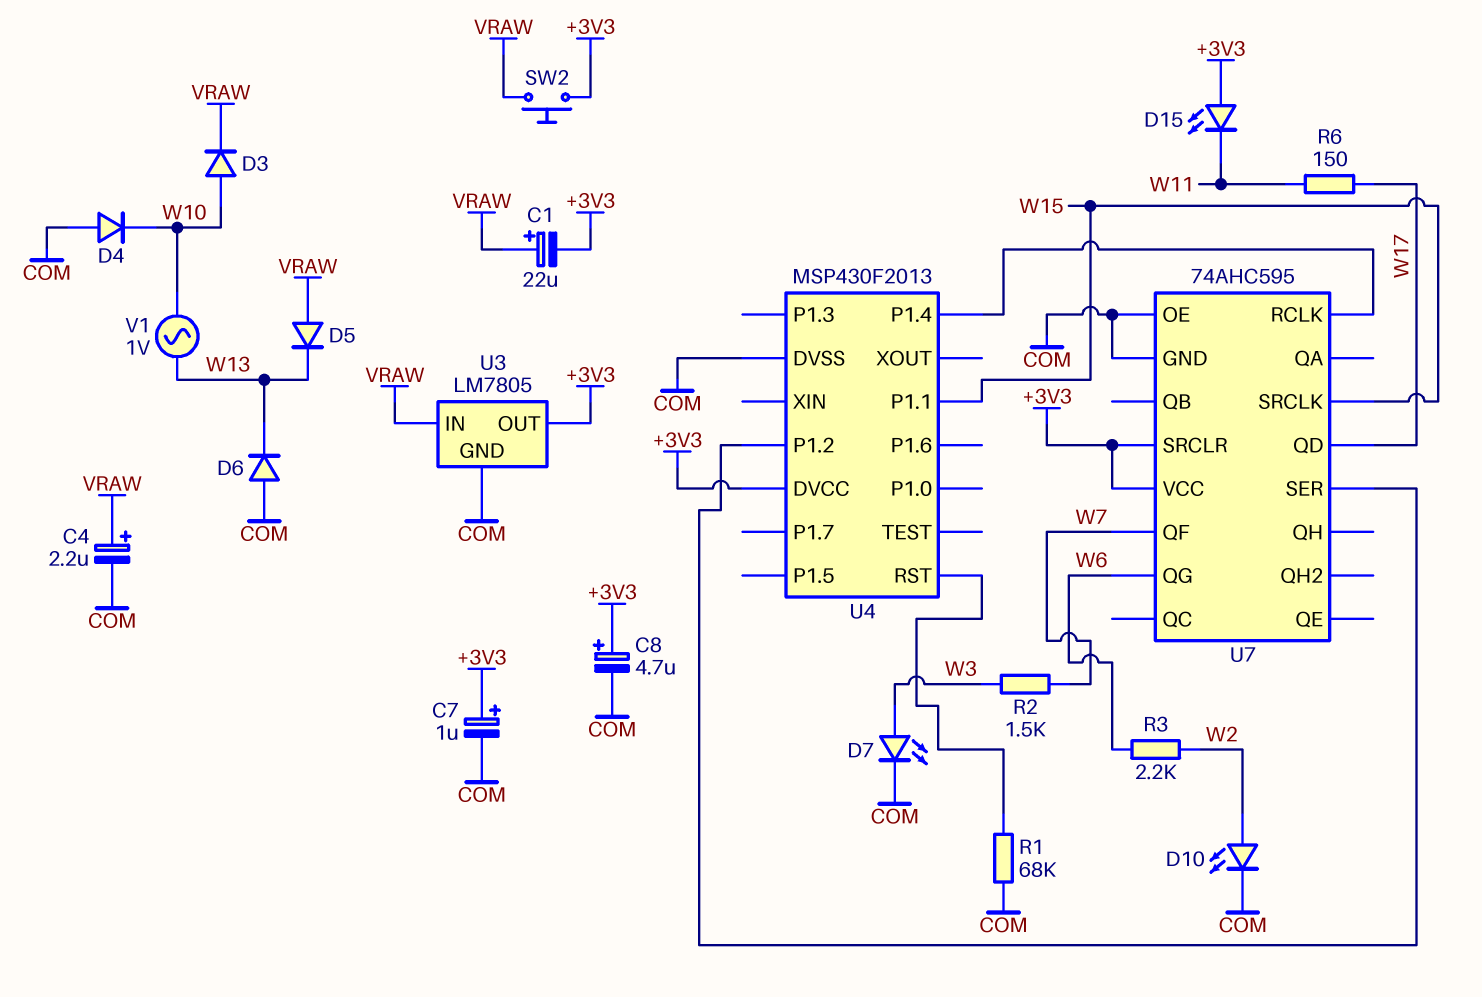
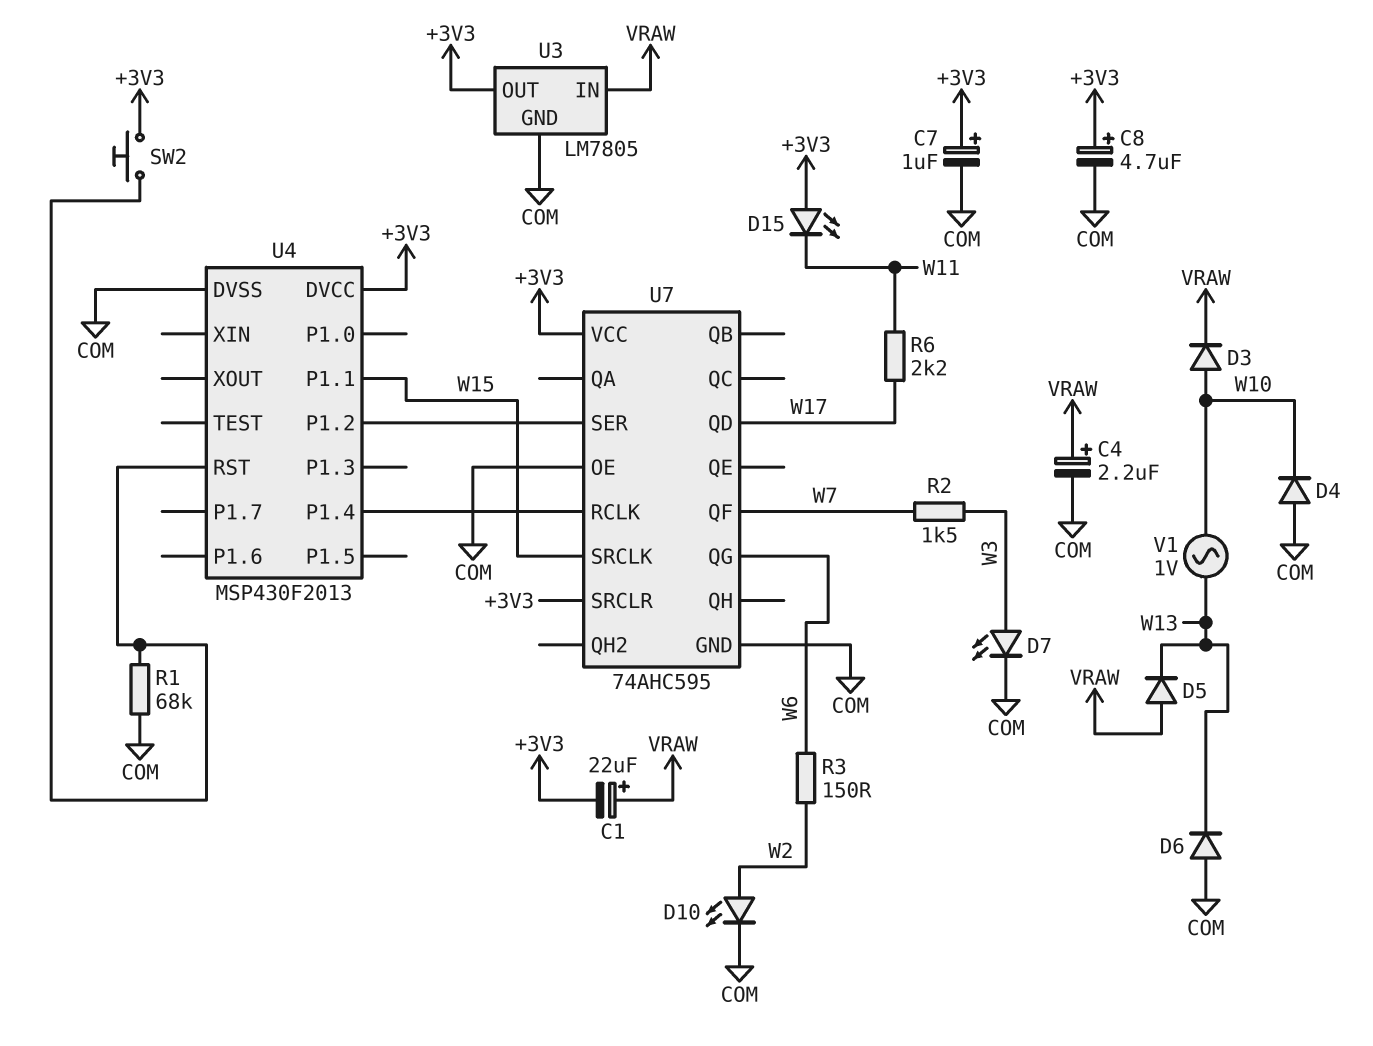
R3: 2.2k (W2, W6) -> 150 (W2, W6)
R6: 150 (W11, W17) -> 2.2k (W11, W17)
SW2: button (+3V3, VRAW) -> button (+3V3, U4/RST)

